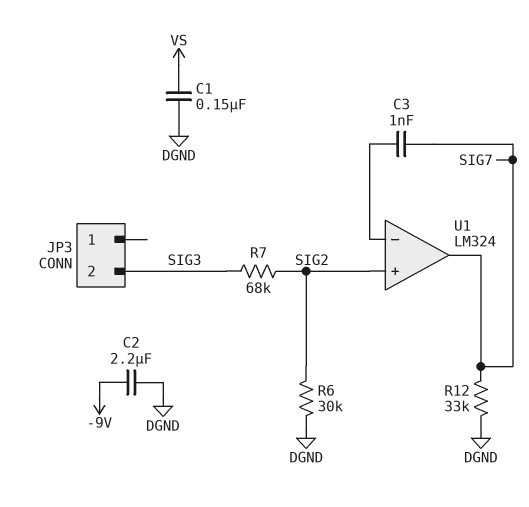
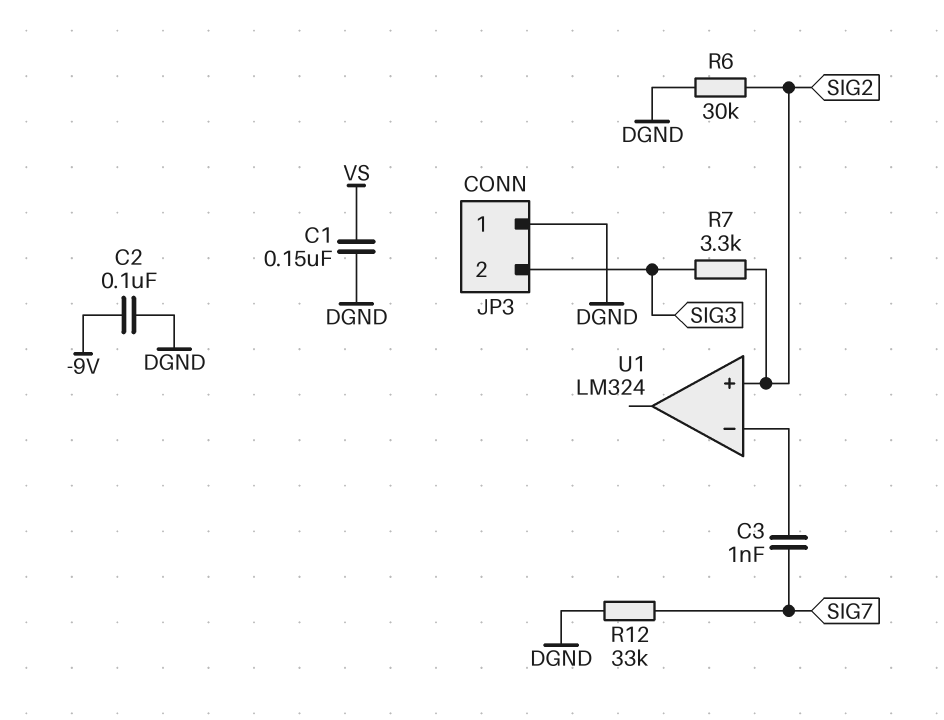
C2: 2.2uF (-9V, DGND) -> 100nF (-9V, DGND)
JP3 pin 1: none -> DGND
R7: 68k (SIG2, SIG3) -> 3.3k (SIG2, SIG3)
U1 pin out: SIG7 -> none

